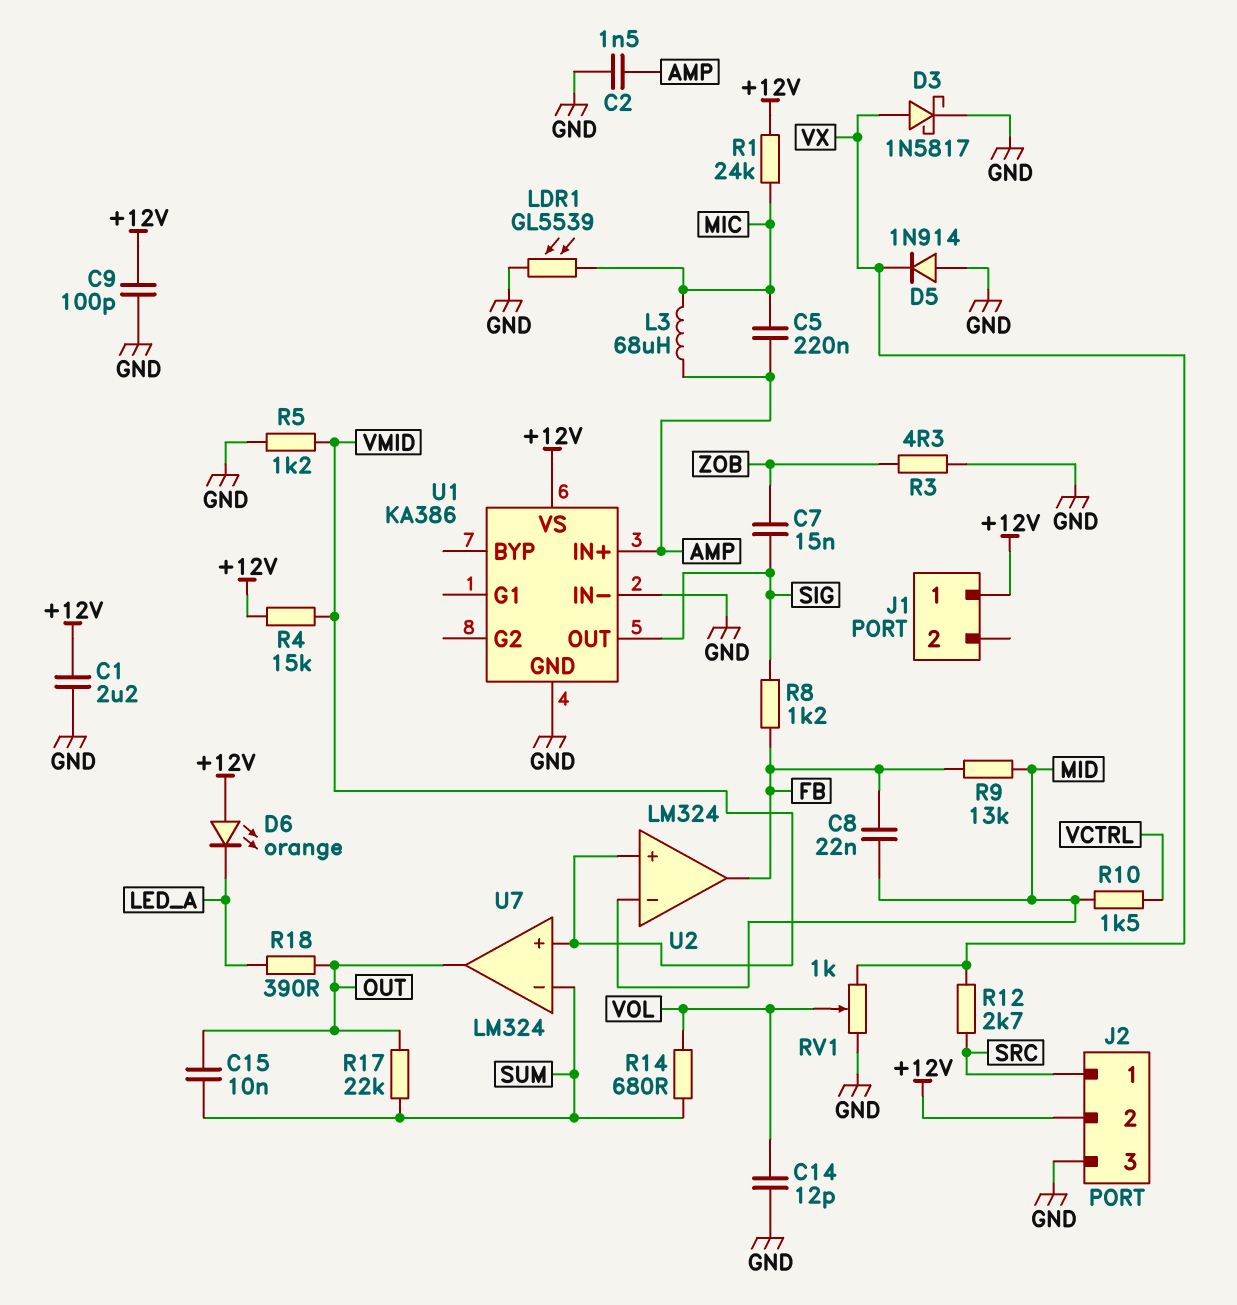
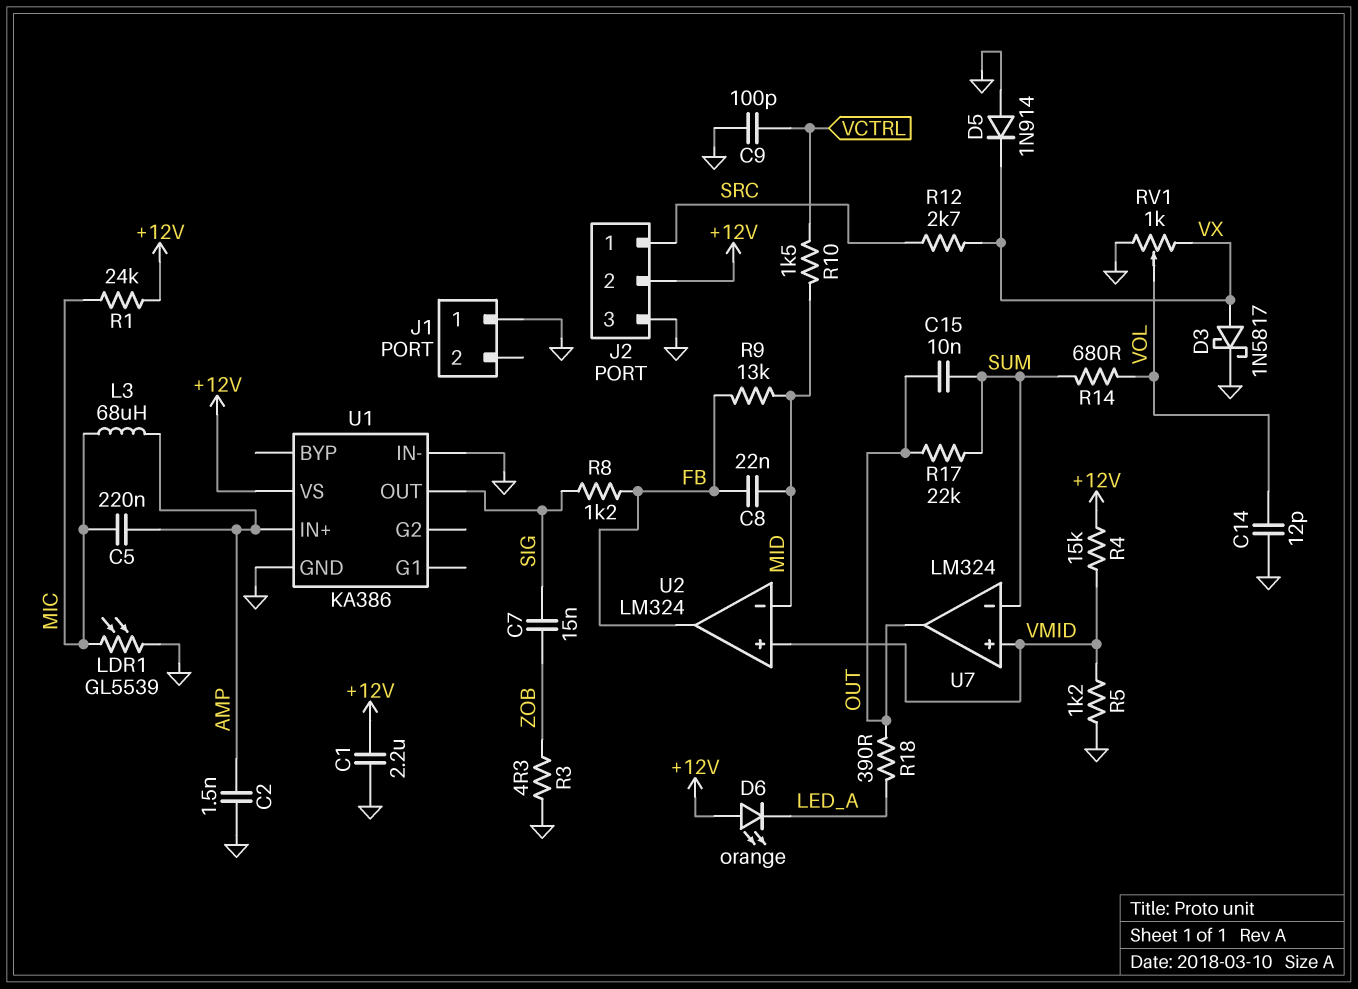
C9: 100pF (+12V, GND) -> 100pF (GND, VCTRL)
J1 pin 1: +12V -> GND

